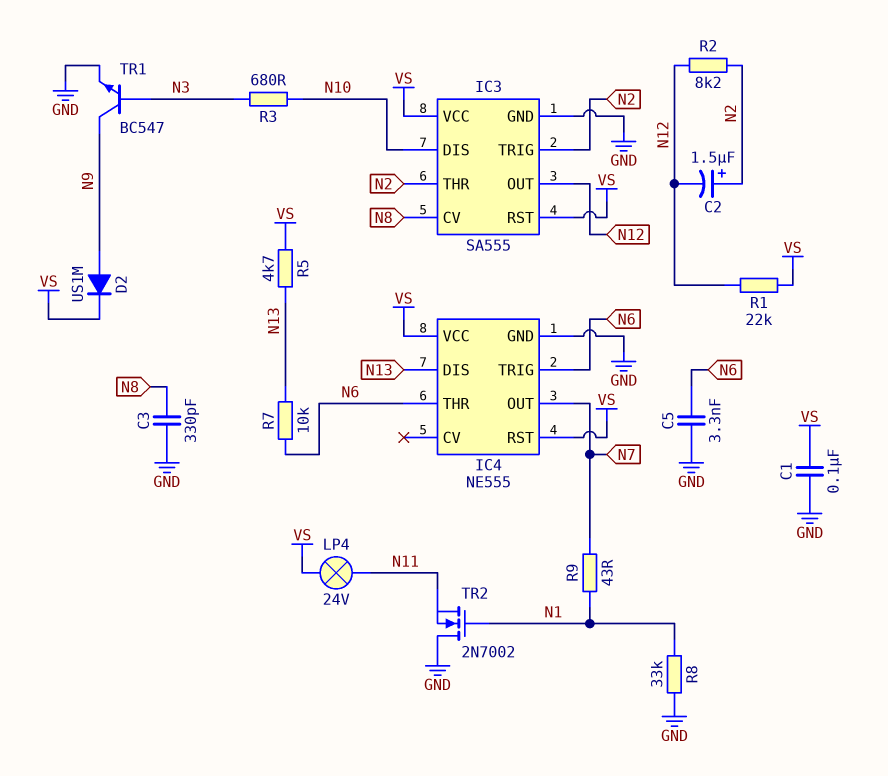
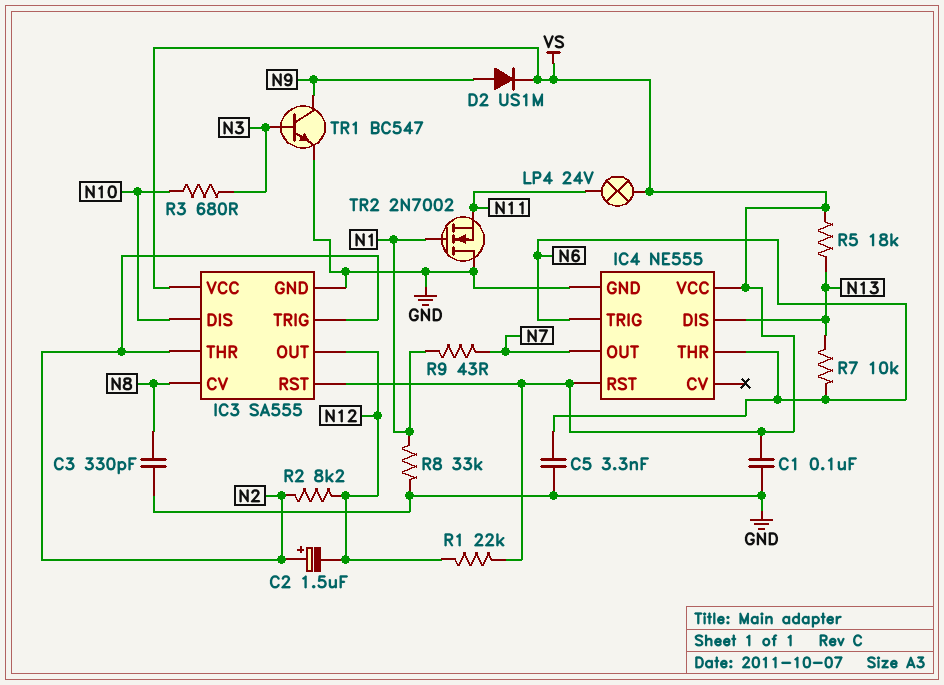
R5: 4.7k (N13, VS) -> 18k (N13, VS)

